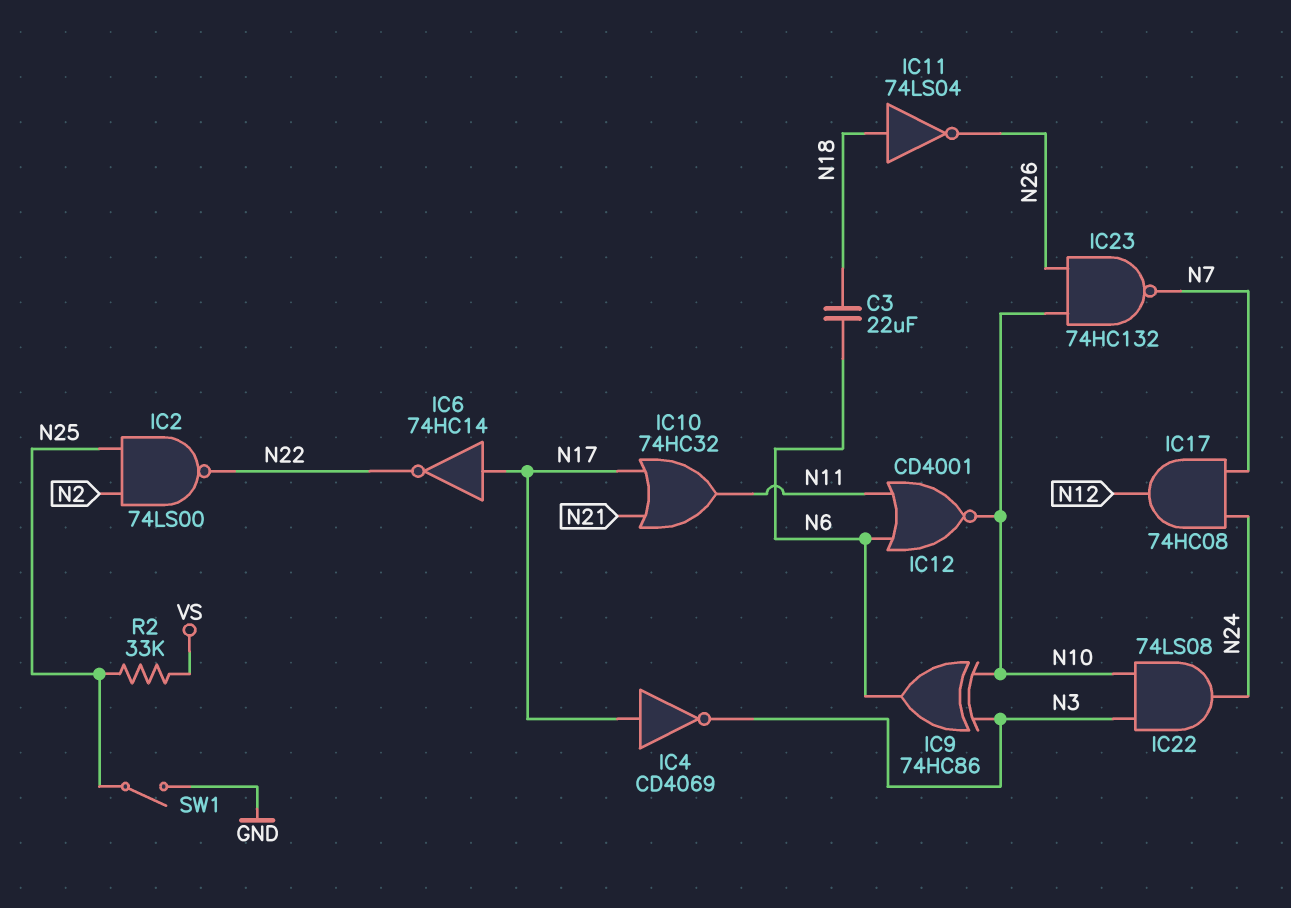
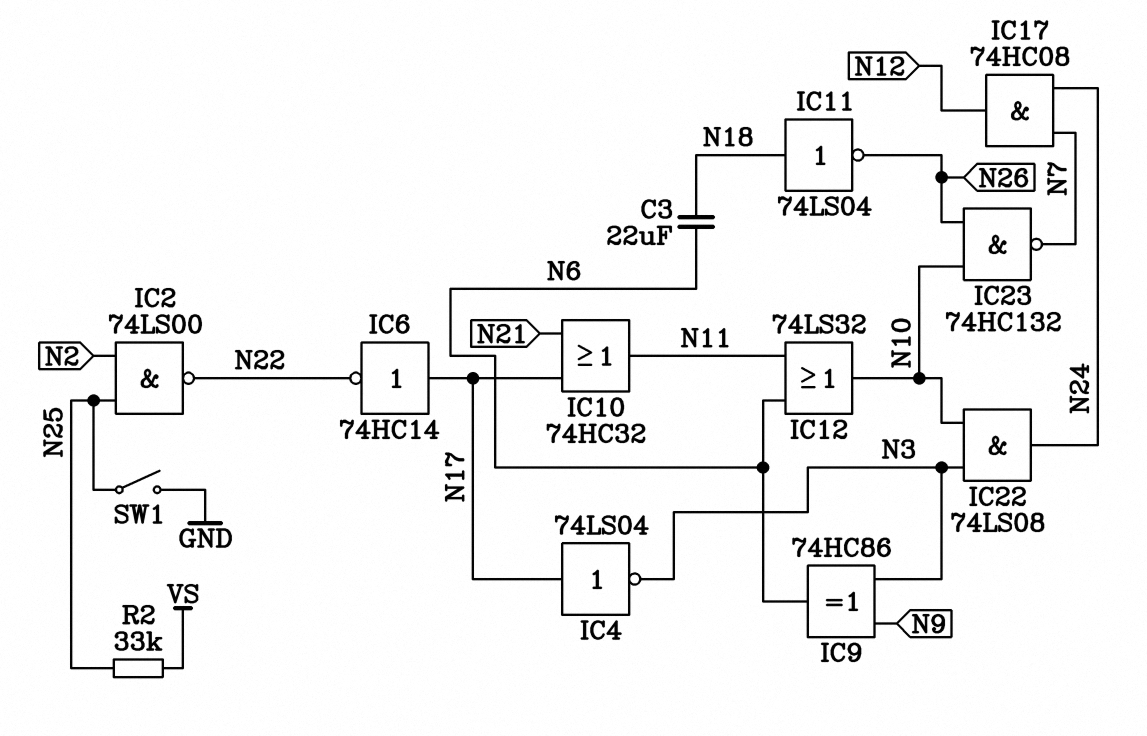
IC4: NOT CD4069 (in N17, out N3) -> NOT 74LS04 (in N17, out N3)
IC9: XOR 74HC86 (in N3, in N10, out N6) -> XOR 74HC86 (in N3, in N9, out N6)
IC12: NOR CD4001 (in N6, in N11, out N10) -> OR 74LS32 (in N6, in N11, out N10)

